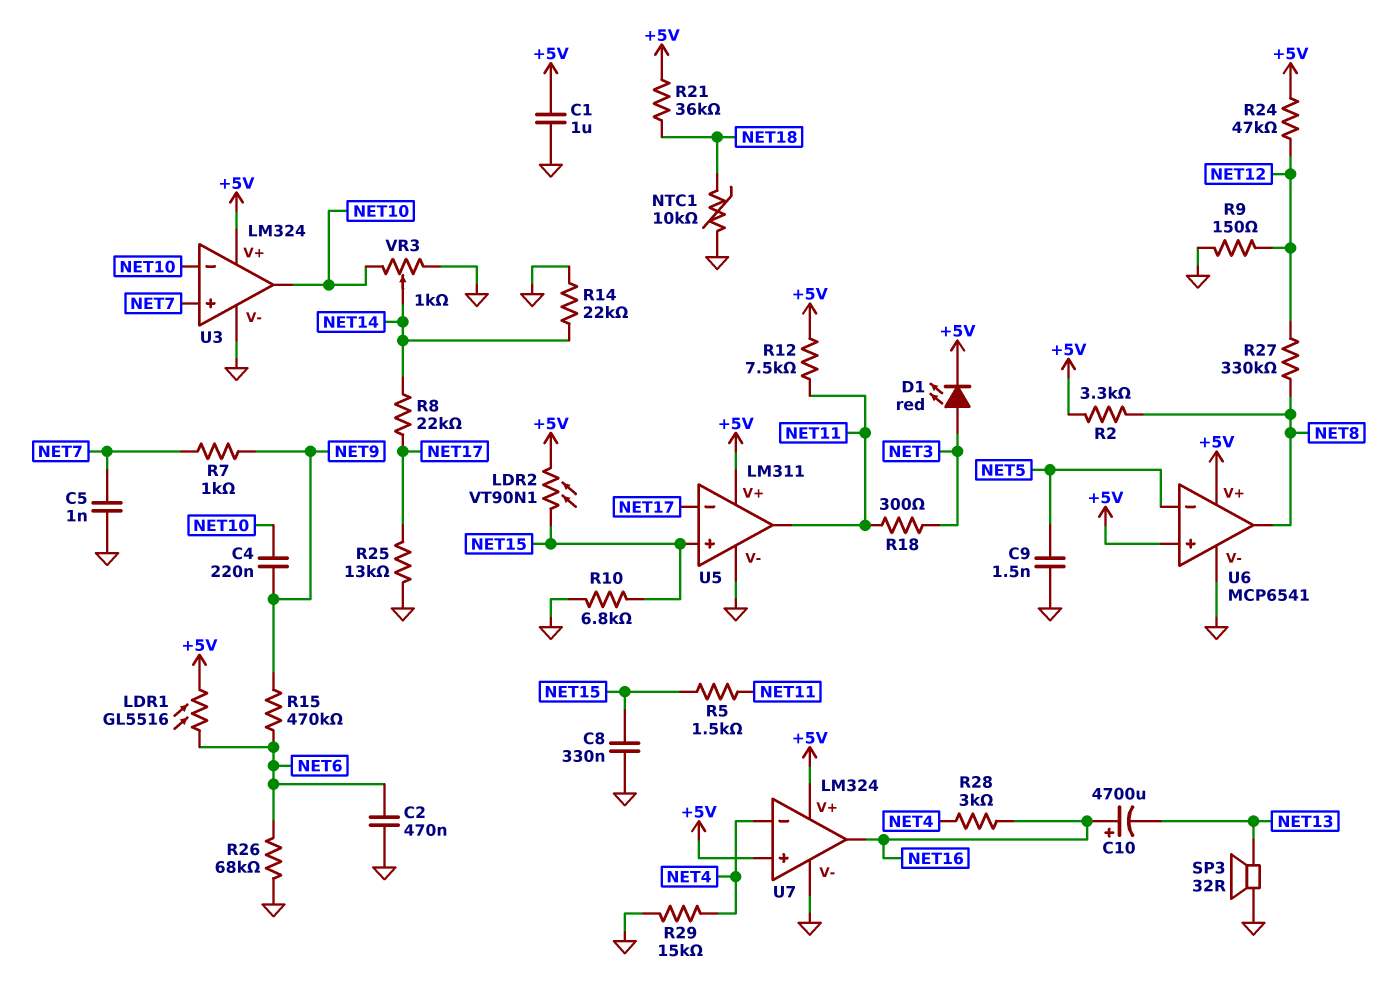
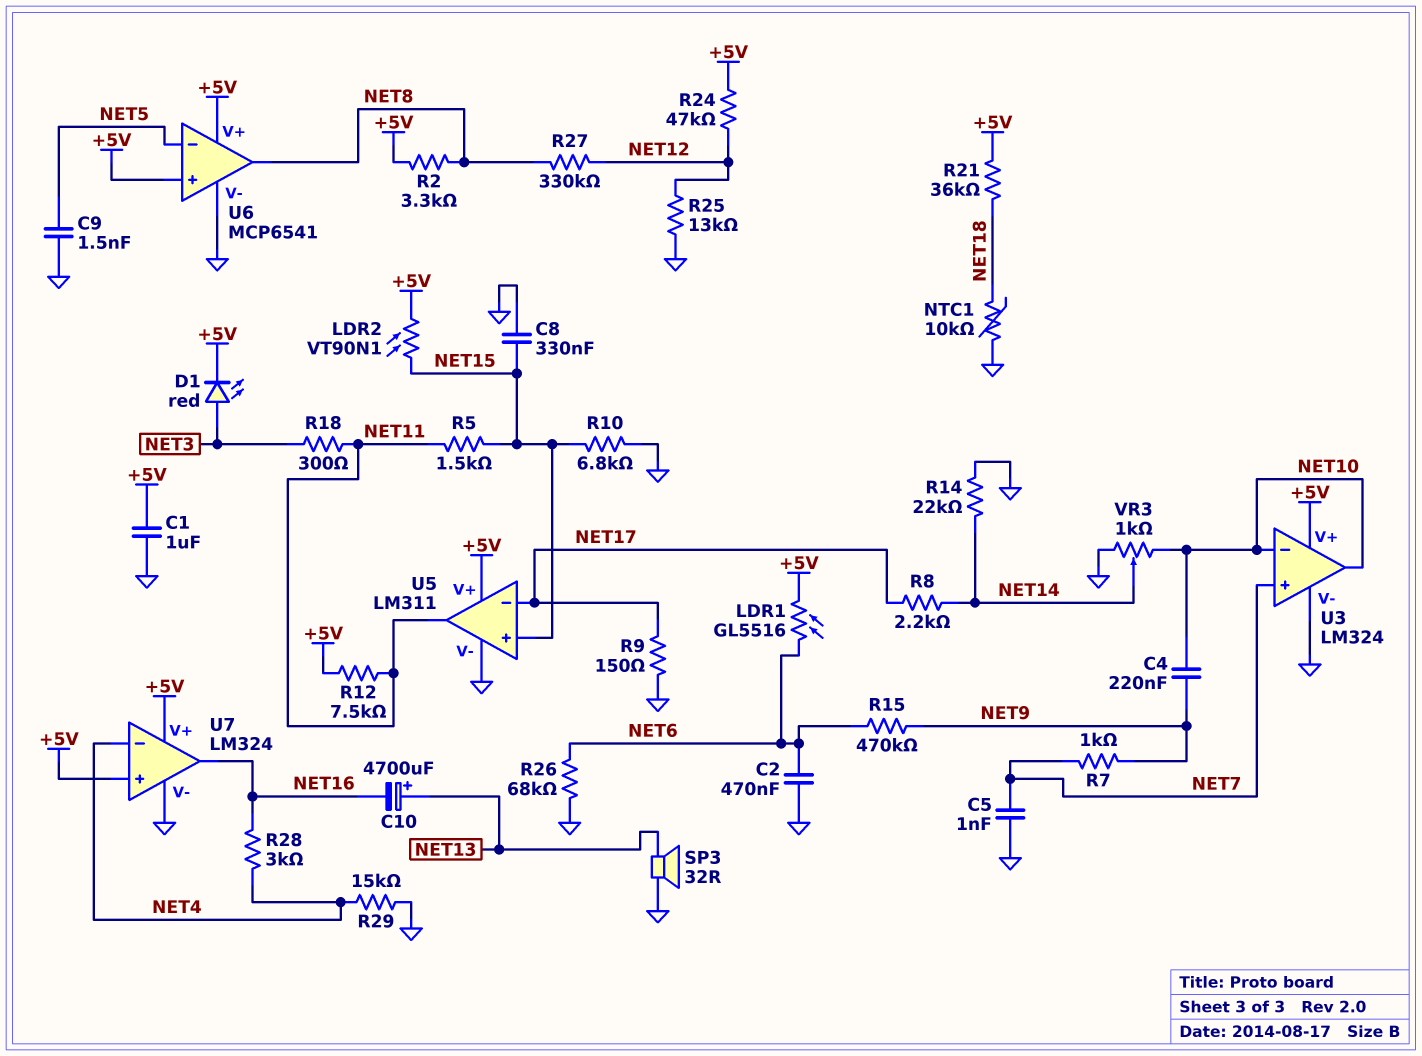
C10: 4700uF (plus NET16, minus NET13) -> 4700uF (plus NET13, minus NET16)
R8: 22k (NET14, NET17) -> 2.2k (NET14, NET17)
R9: 150 (GND, NET12) -> 150 (GND, NET17)
R25: 13k (GND, NET17) -> 13k (GND, NET12)

